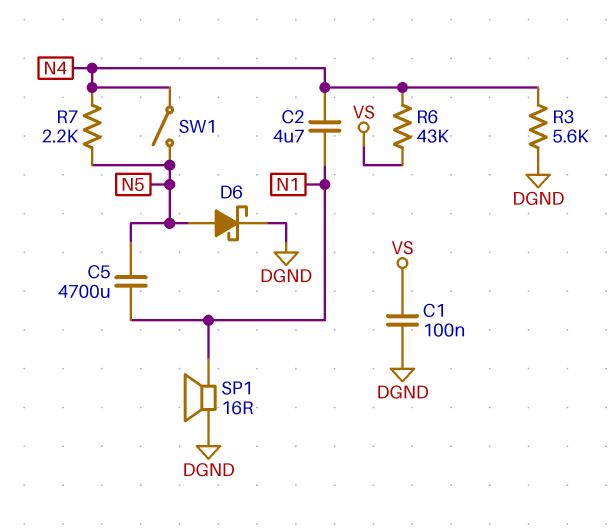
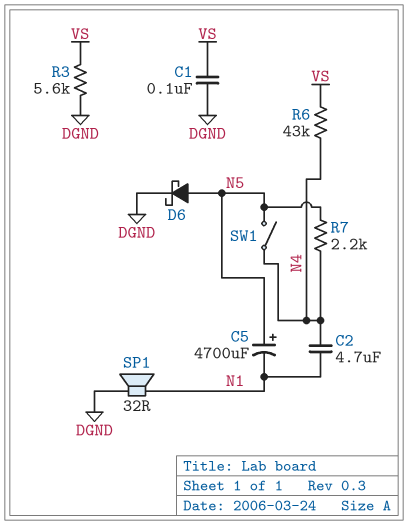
C5: 4700uF (N1, N5) -> 4700uF (plus N5, minus N1)
R3: 5.6k (DGND, N4) -> 5.6k (DGND, VS)
SP1: speaker 16R (DGND, N1) -> speaker 32R (DGND, N1)

